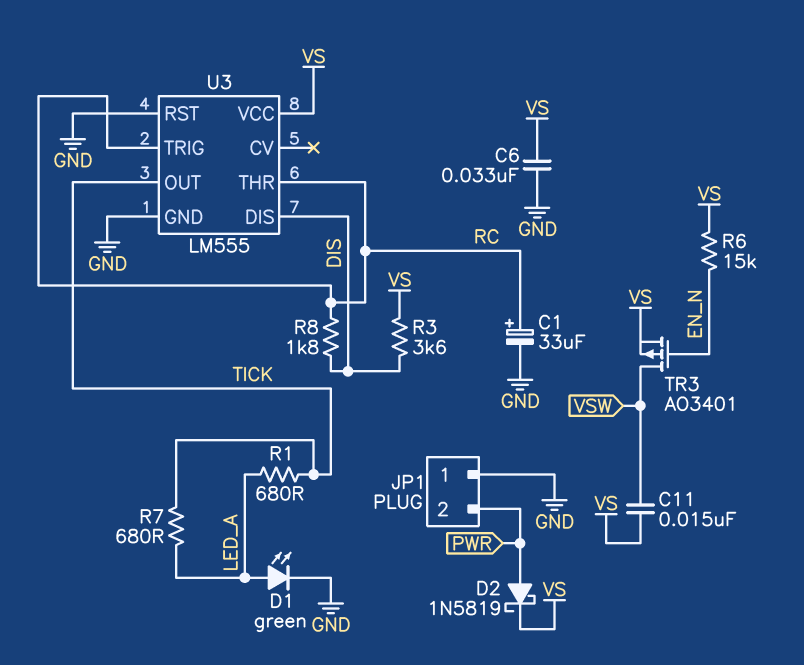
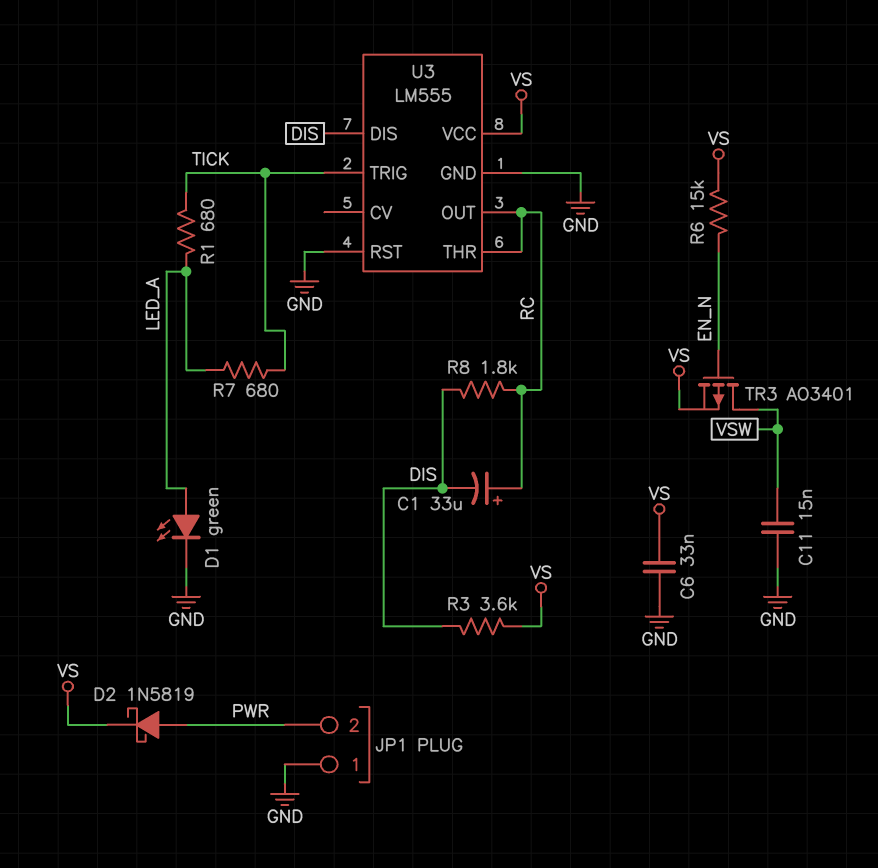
C1: 33uF (plus RC, minus GND) -> 33uF (plus RC, minus DIS)
C11: 15nF (VS, VSW) -> 15nF (GND, VSW)
U3 pin OUT: TICK -> RC
U3 pin TRIG: RC -> TICK

